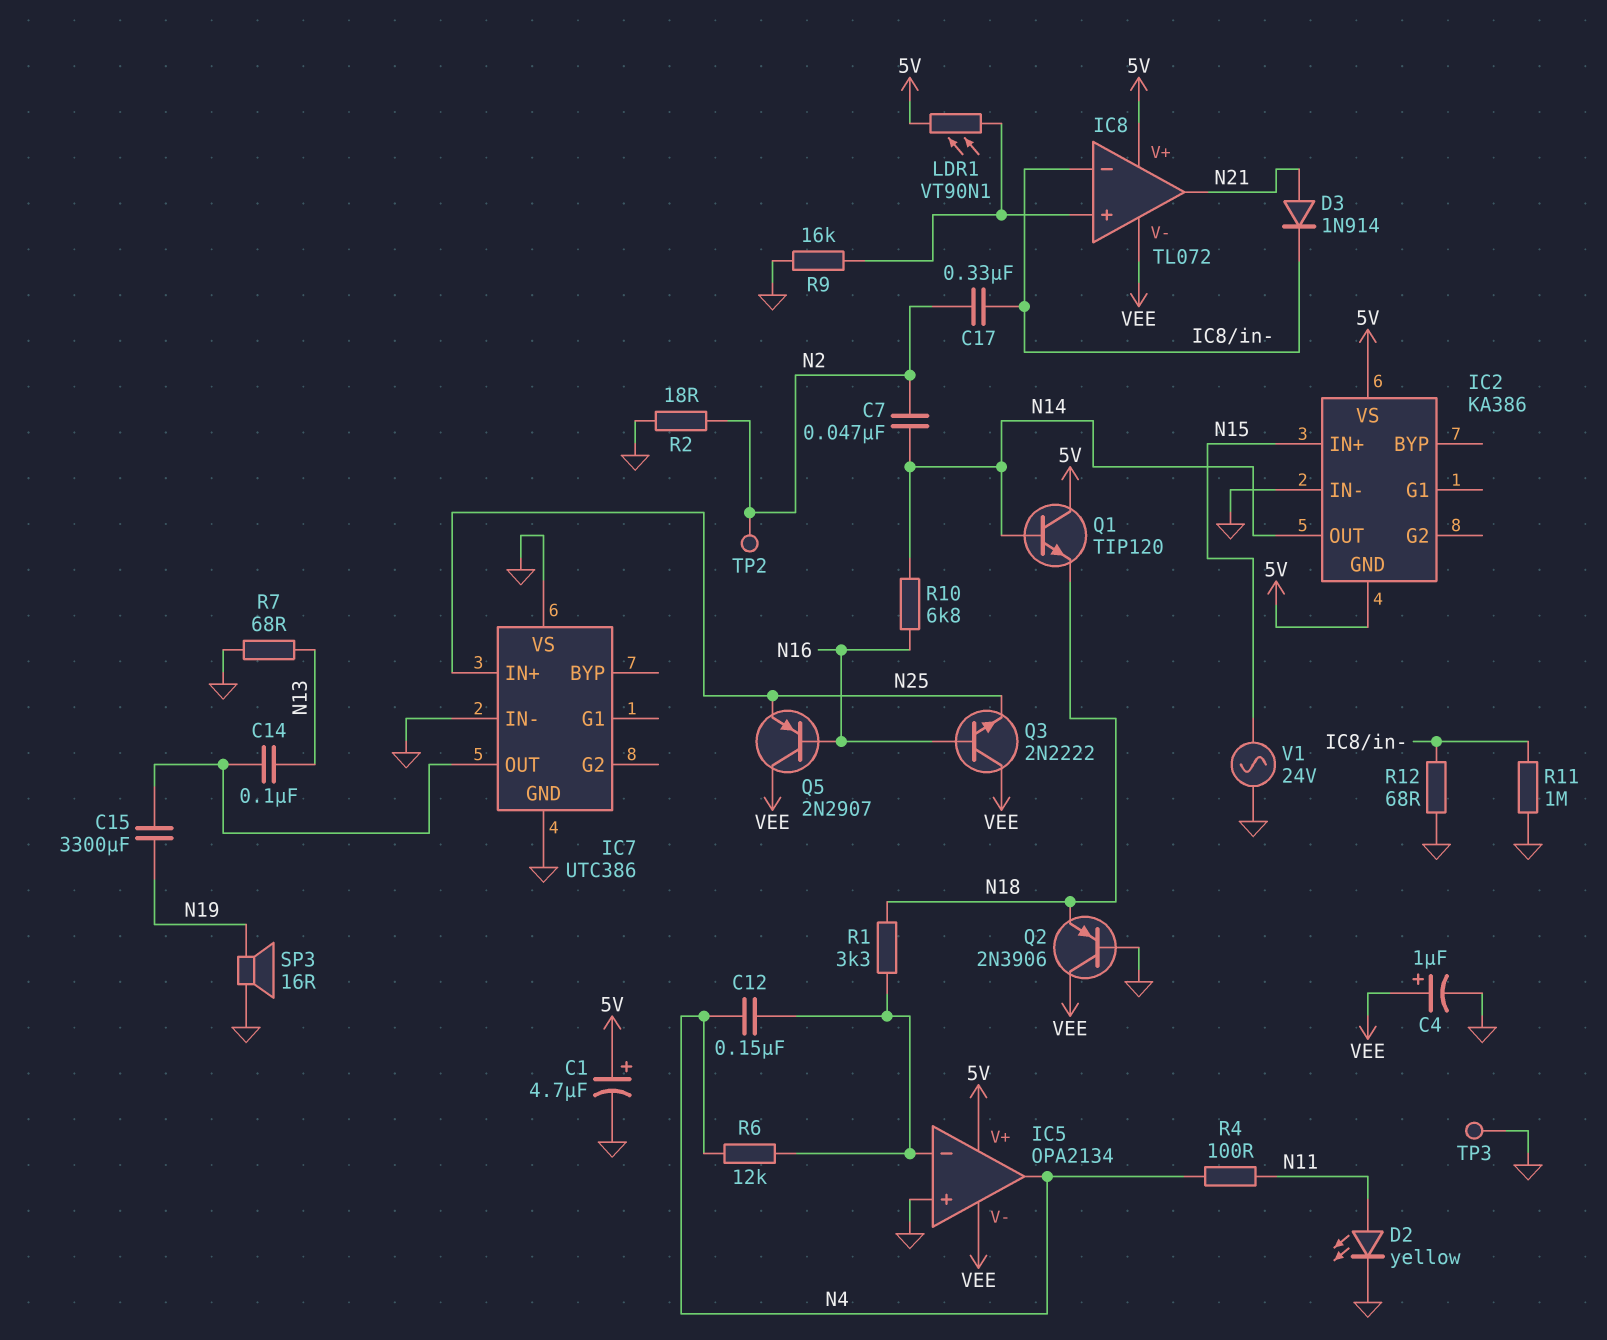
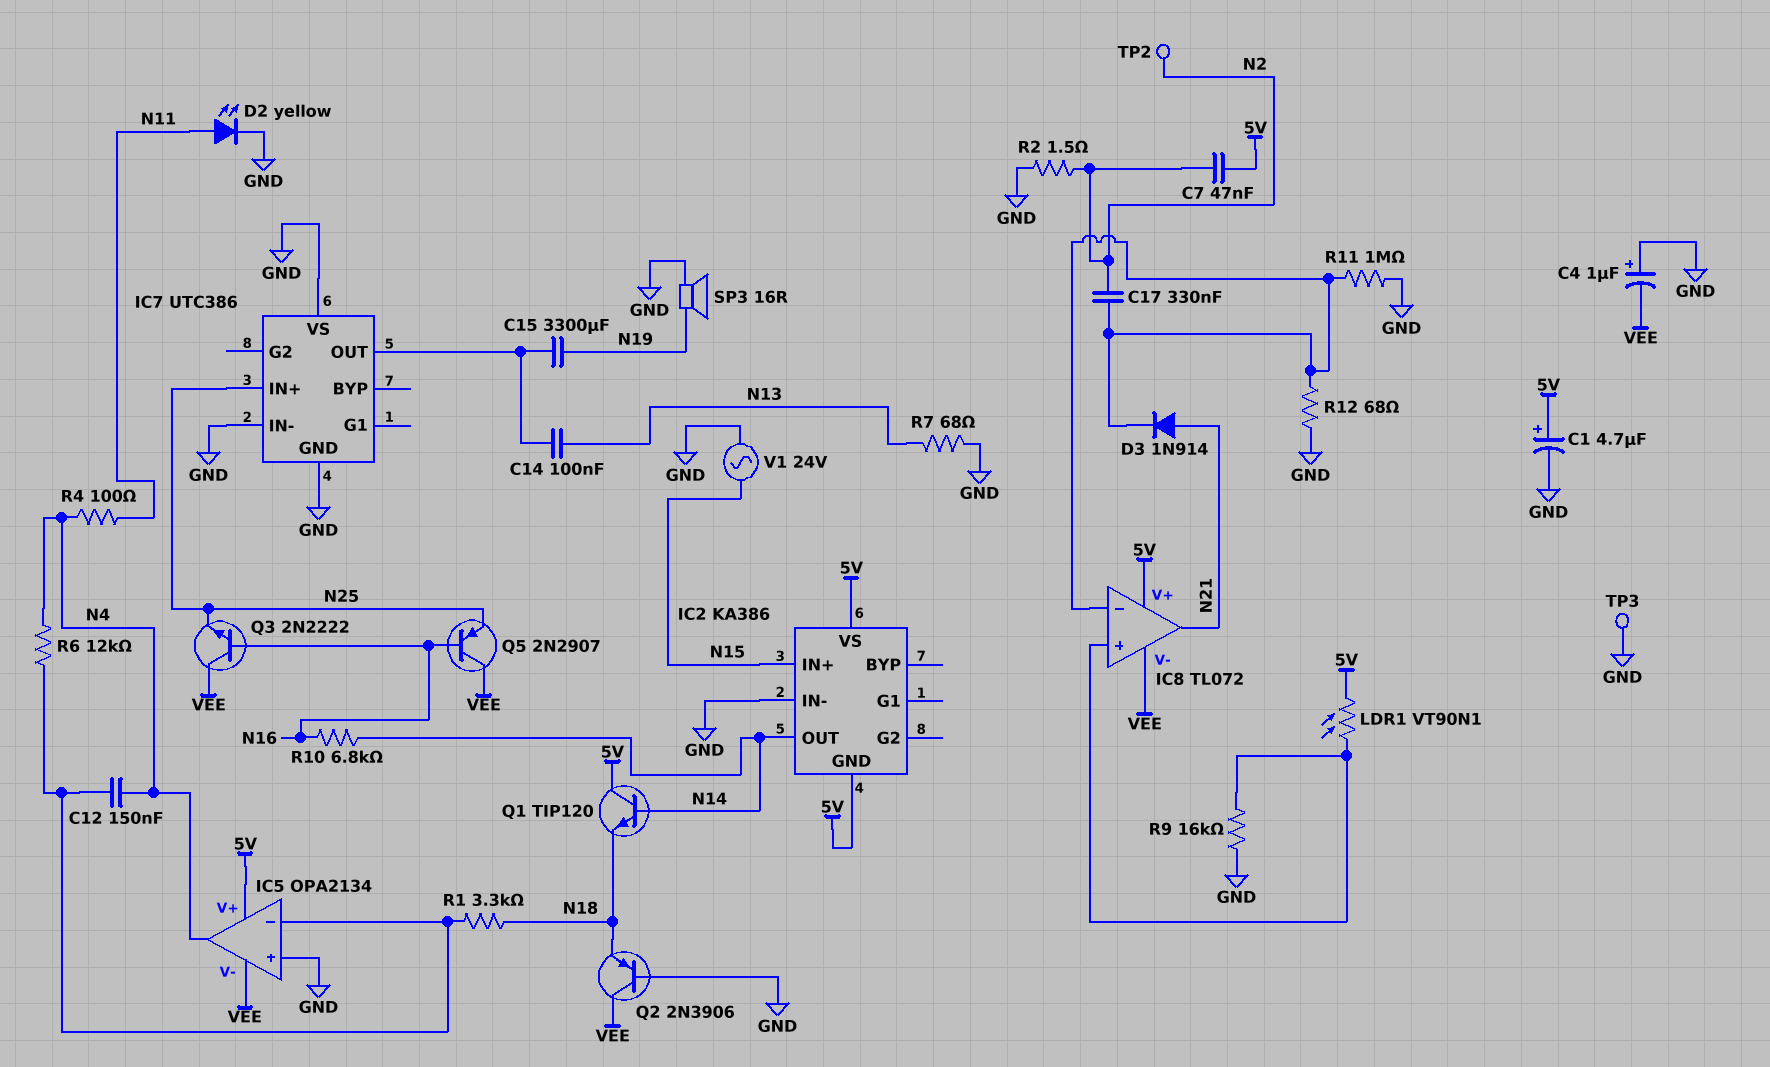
C4: 1uF (plus VEE, minus GND) -> 1uF (plus GND, minus VEE)
C7: 47nF (N2, N14) -> 47nF (5V, N2)
R2: 18 (GND, N2) -> 1.5 (GND, N2)

